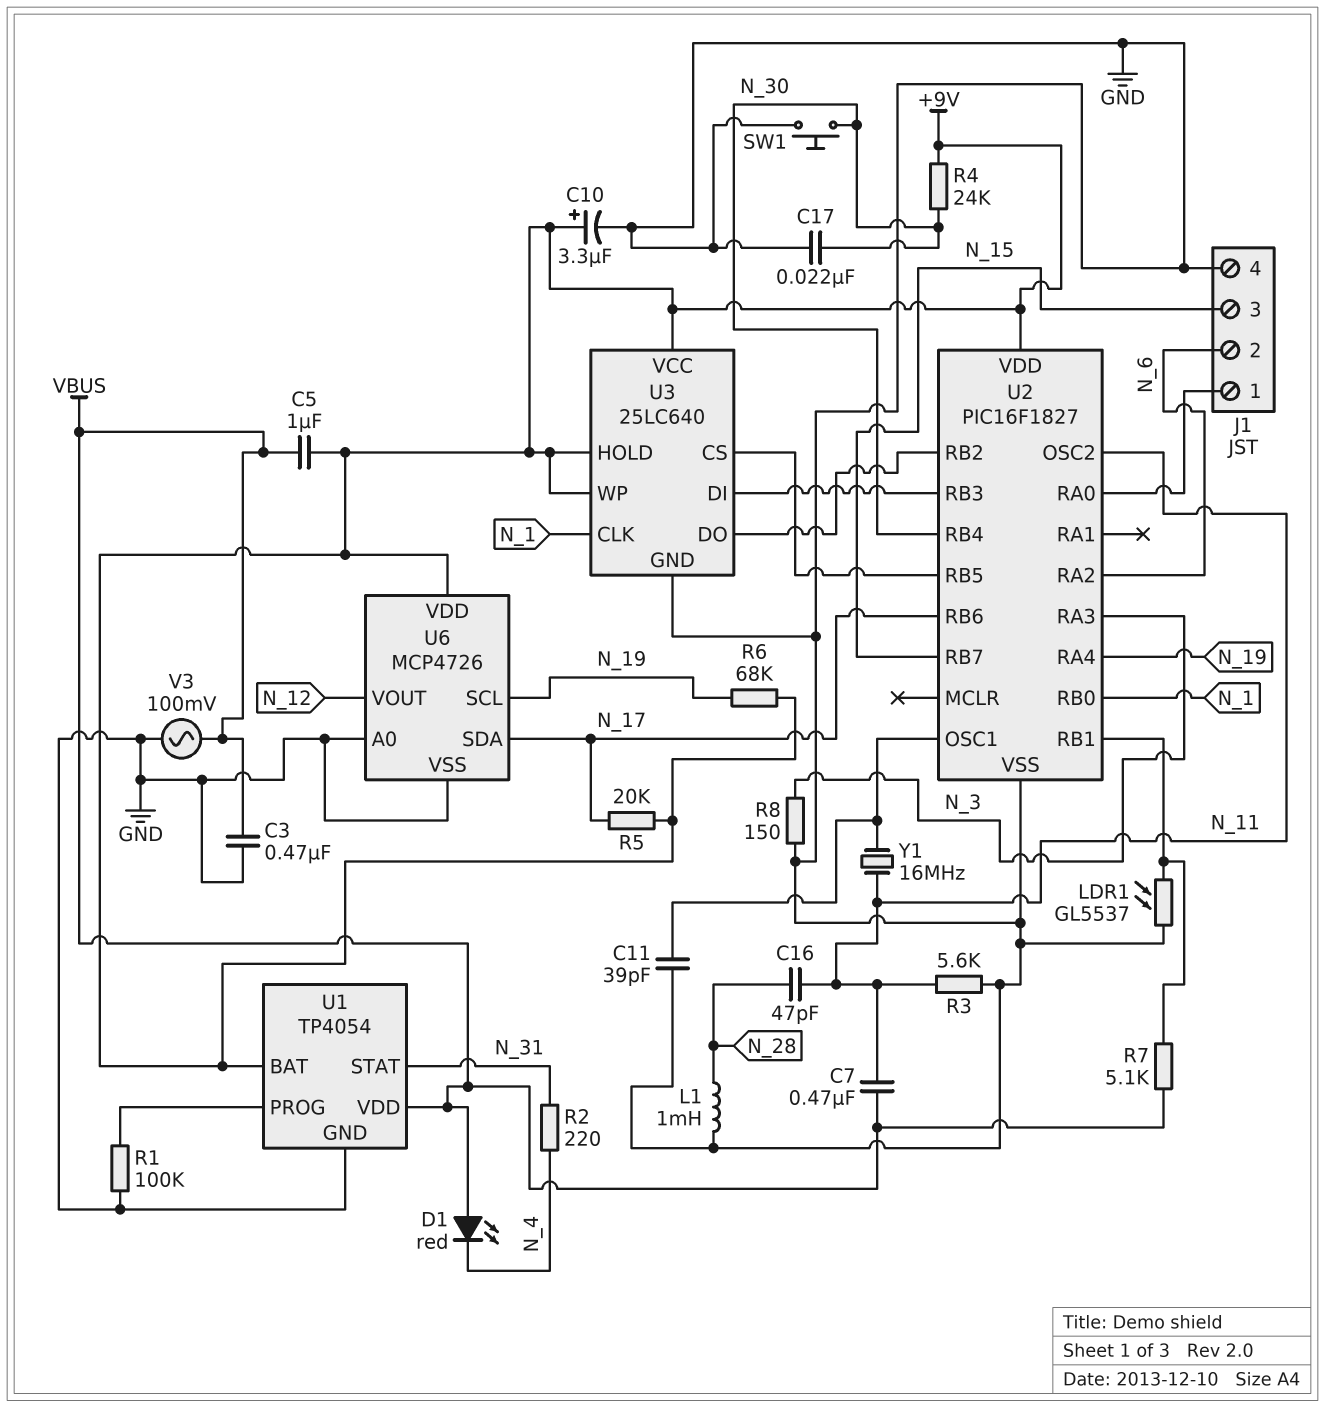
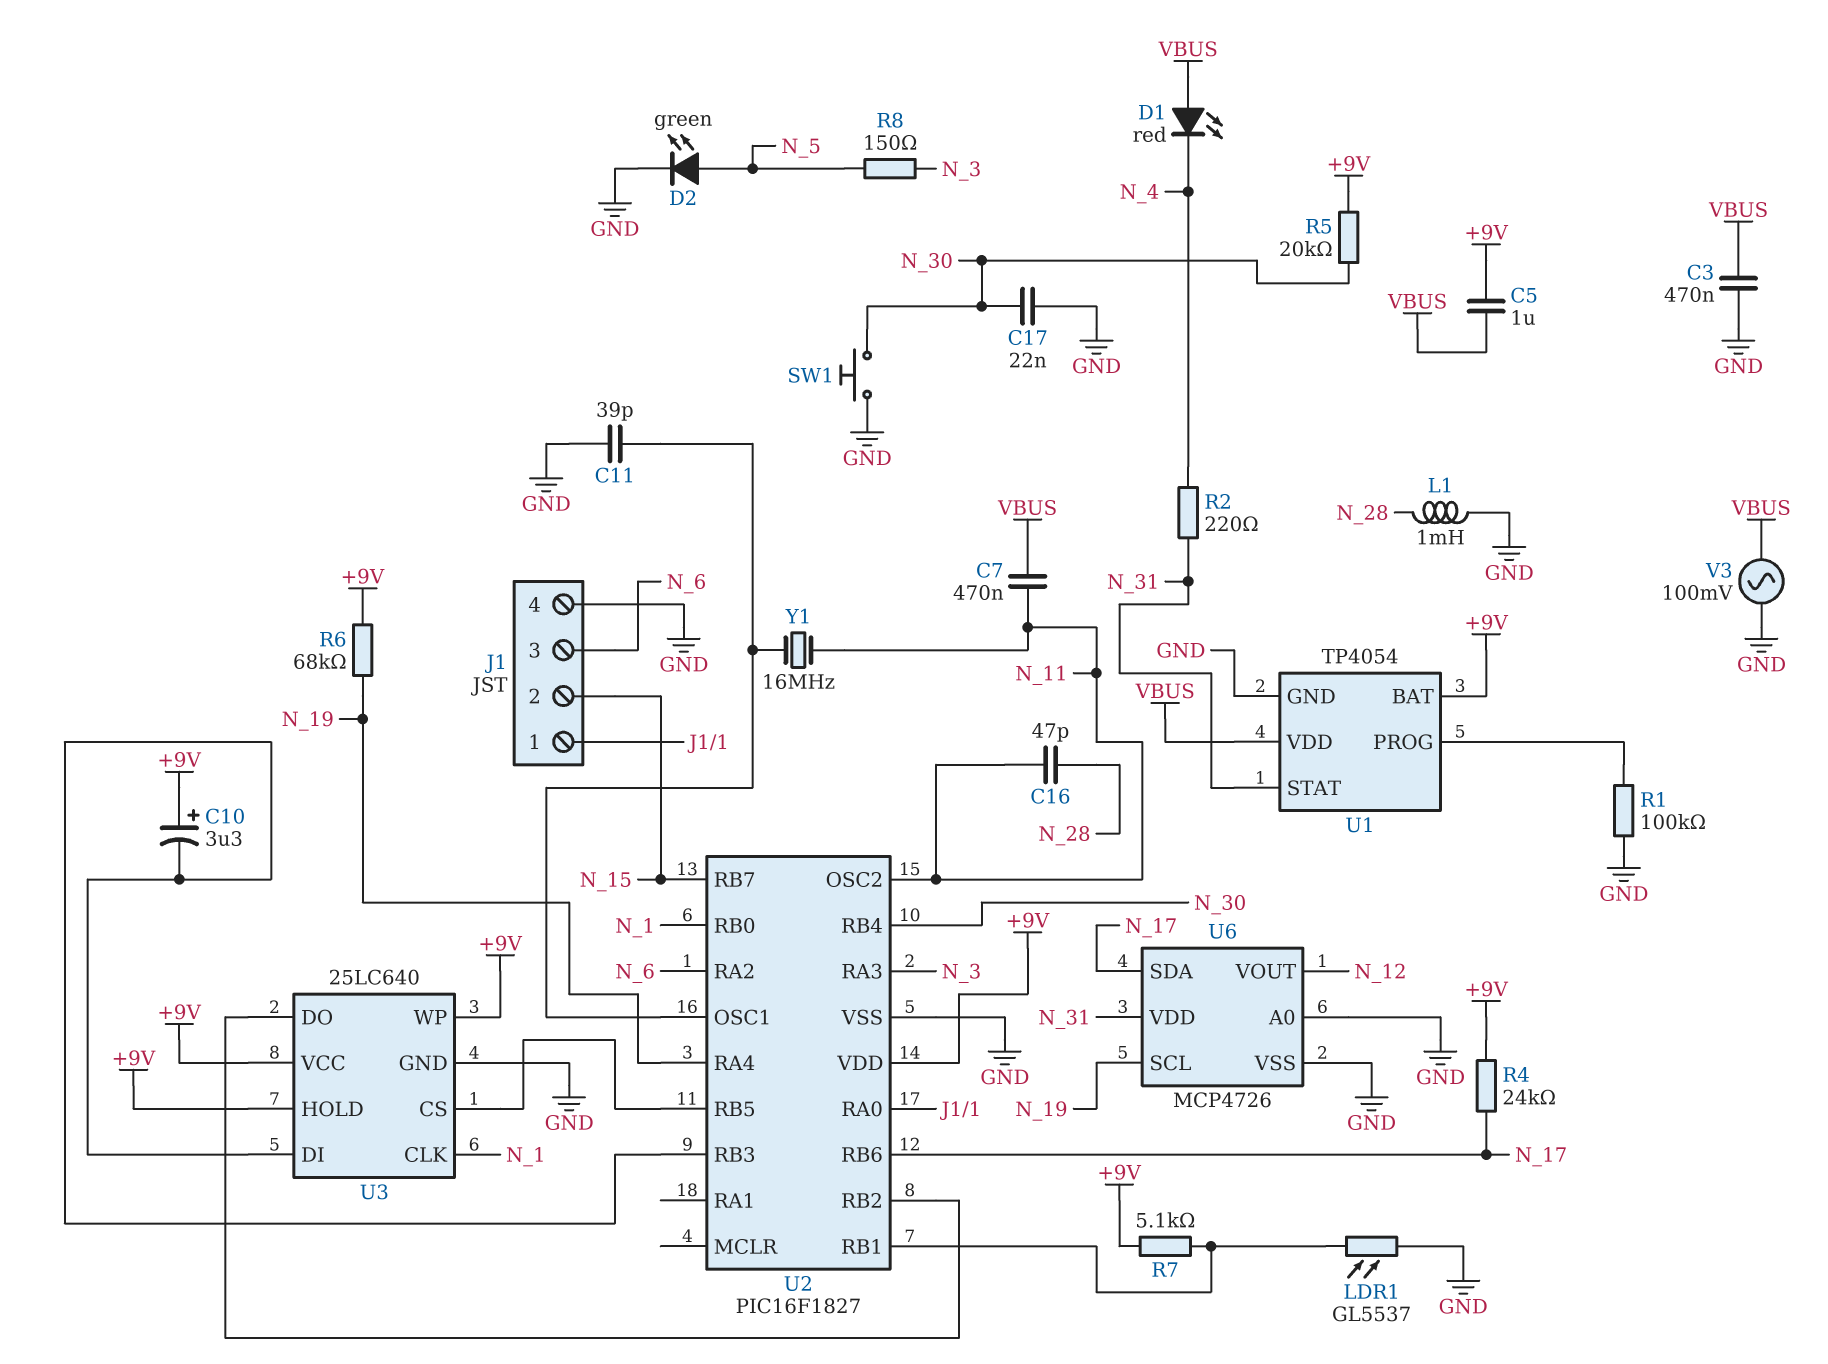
C10: 3.3uF (plus +9V, minus GND) -> 3.3uF (plus +9V, minus U2/RB3)
D2: none -> LED green (A N_5, K GND)
J1 pin 2: N_6 -> N_15
J1 pin 3: N_15 -> N_6
R3: 5.6k (GND, N_11) -> none
R4: 24k (+9V, N_30) -> 24k (+9V, N_17)
R5: 20k (+9V, N_17) -> 20k (+9V, N_30)
R7: 5.1k (U2/RB1, VBUS) -> 5.1k (+9V, U2/RB1)
R8: 150 (GND, N_3) -> 150 (N_3, N_5)
U6 pin VDD: +9V -> N_31

